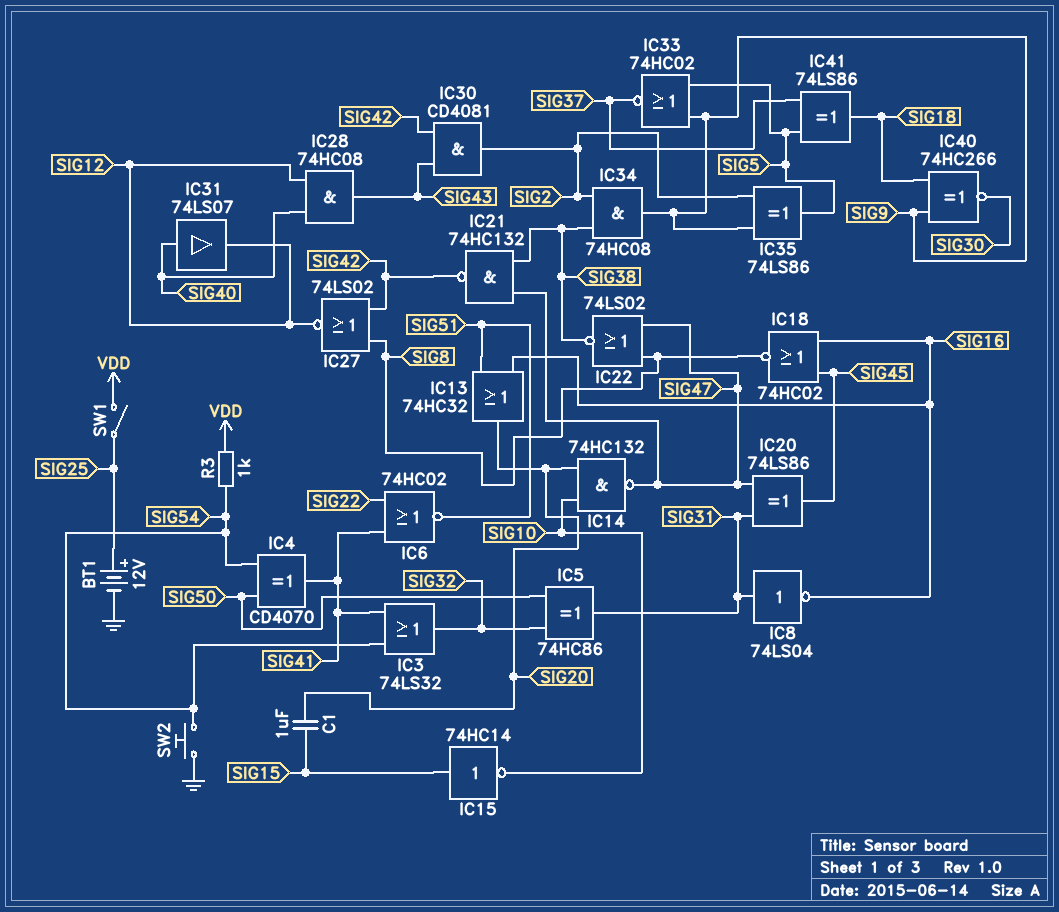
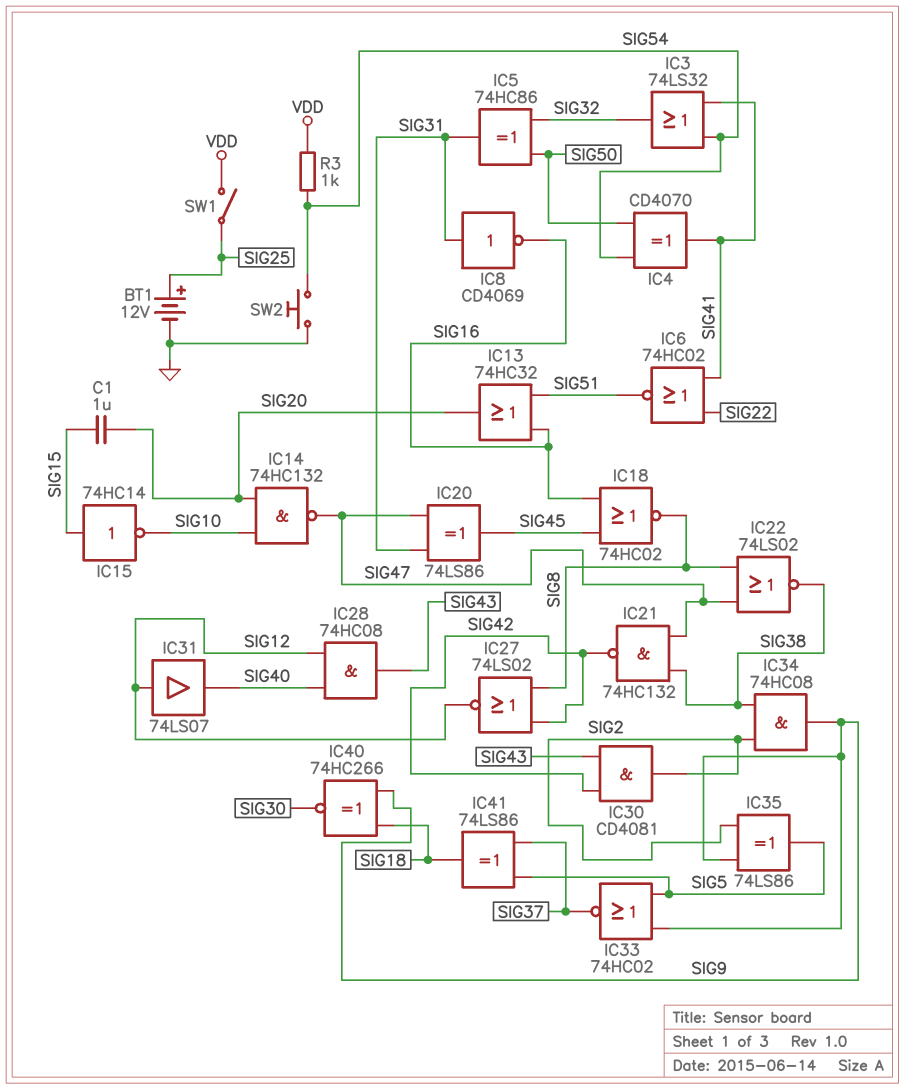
IC8: NOT 74LS04 (in SIG31, out SIG16) -> NOT CD4069 (in SIG31, out SIG16)
IC31: buffer 74LS07 (in SIG40, out SIG12) -> buffer 74LS07 (in SIG12, out SIG40)

